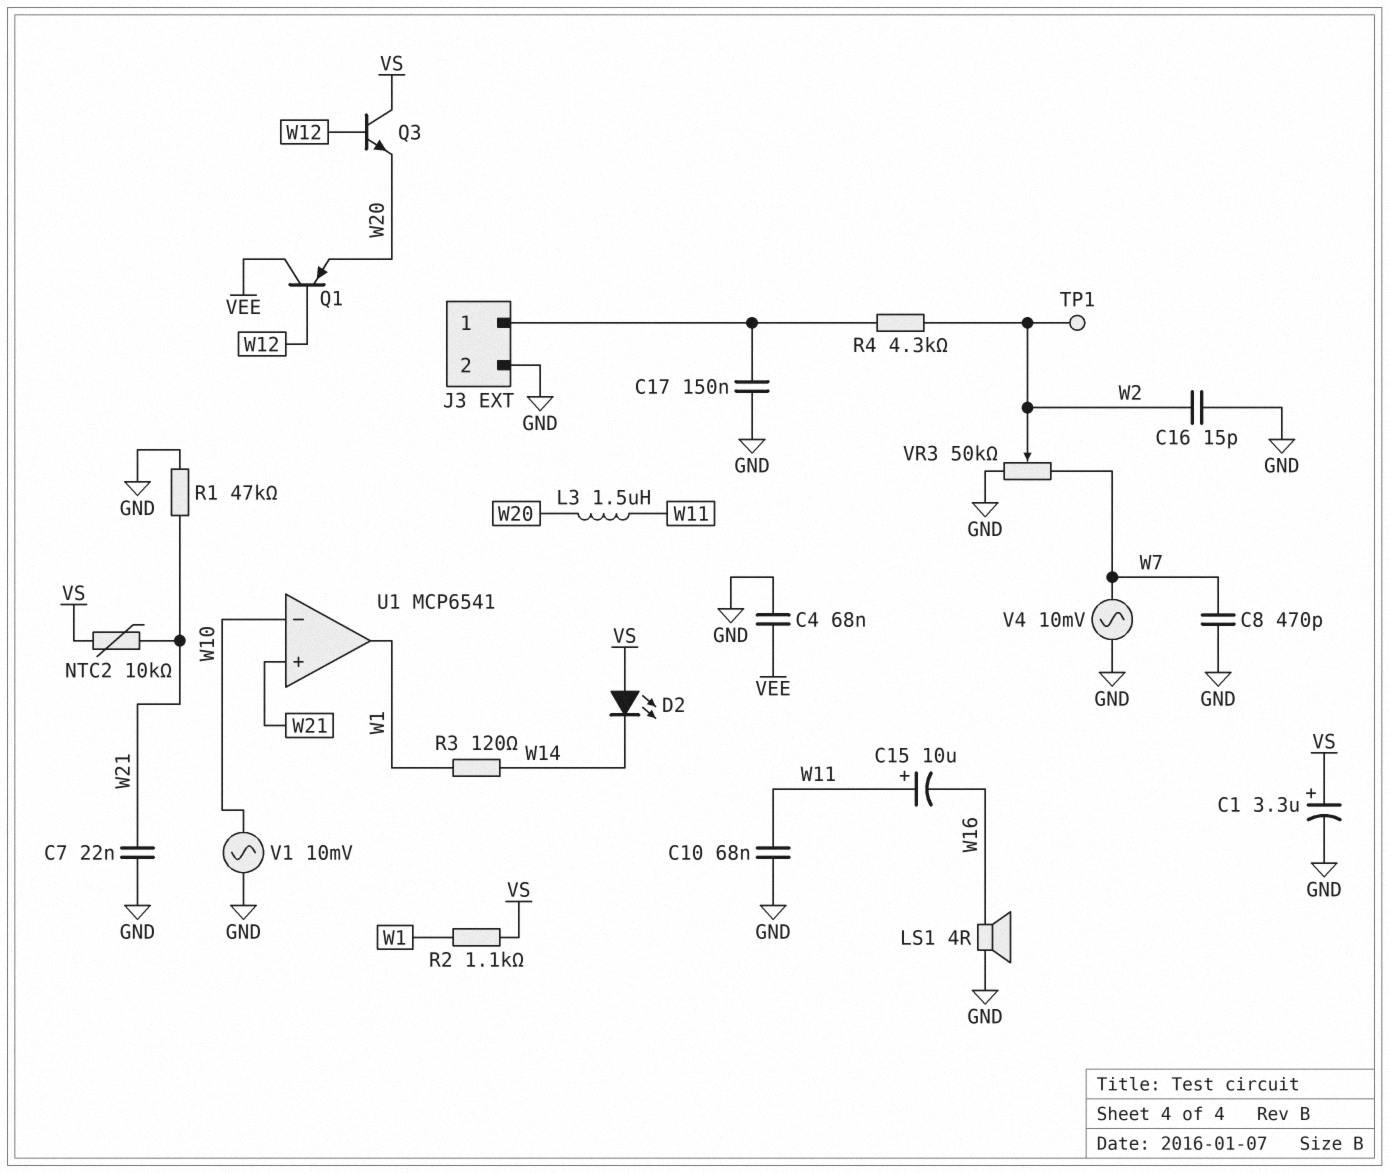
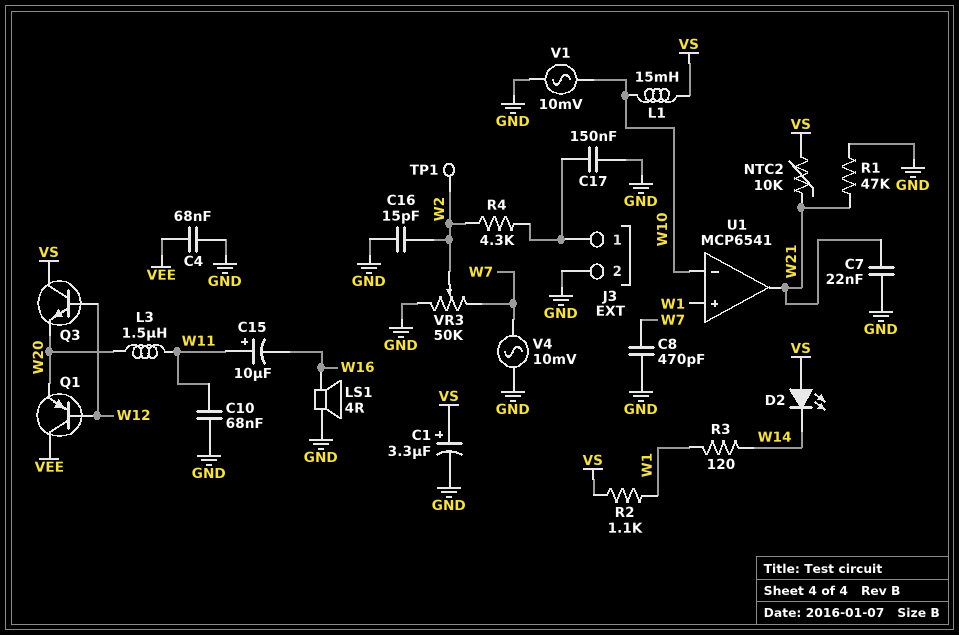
L1: none -> 15mH (VS, W10)
U1 pin in+: W21 -> W1
U1 pin out: W1 -> W21

